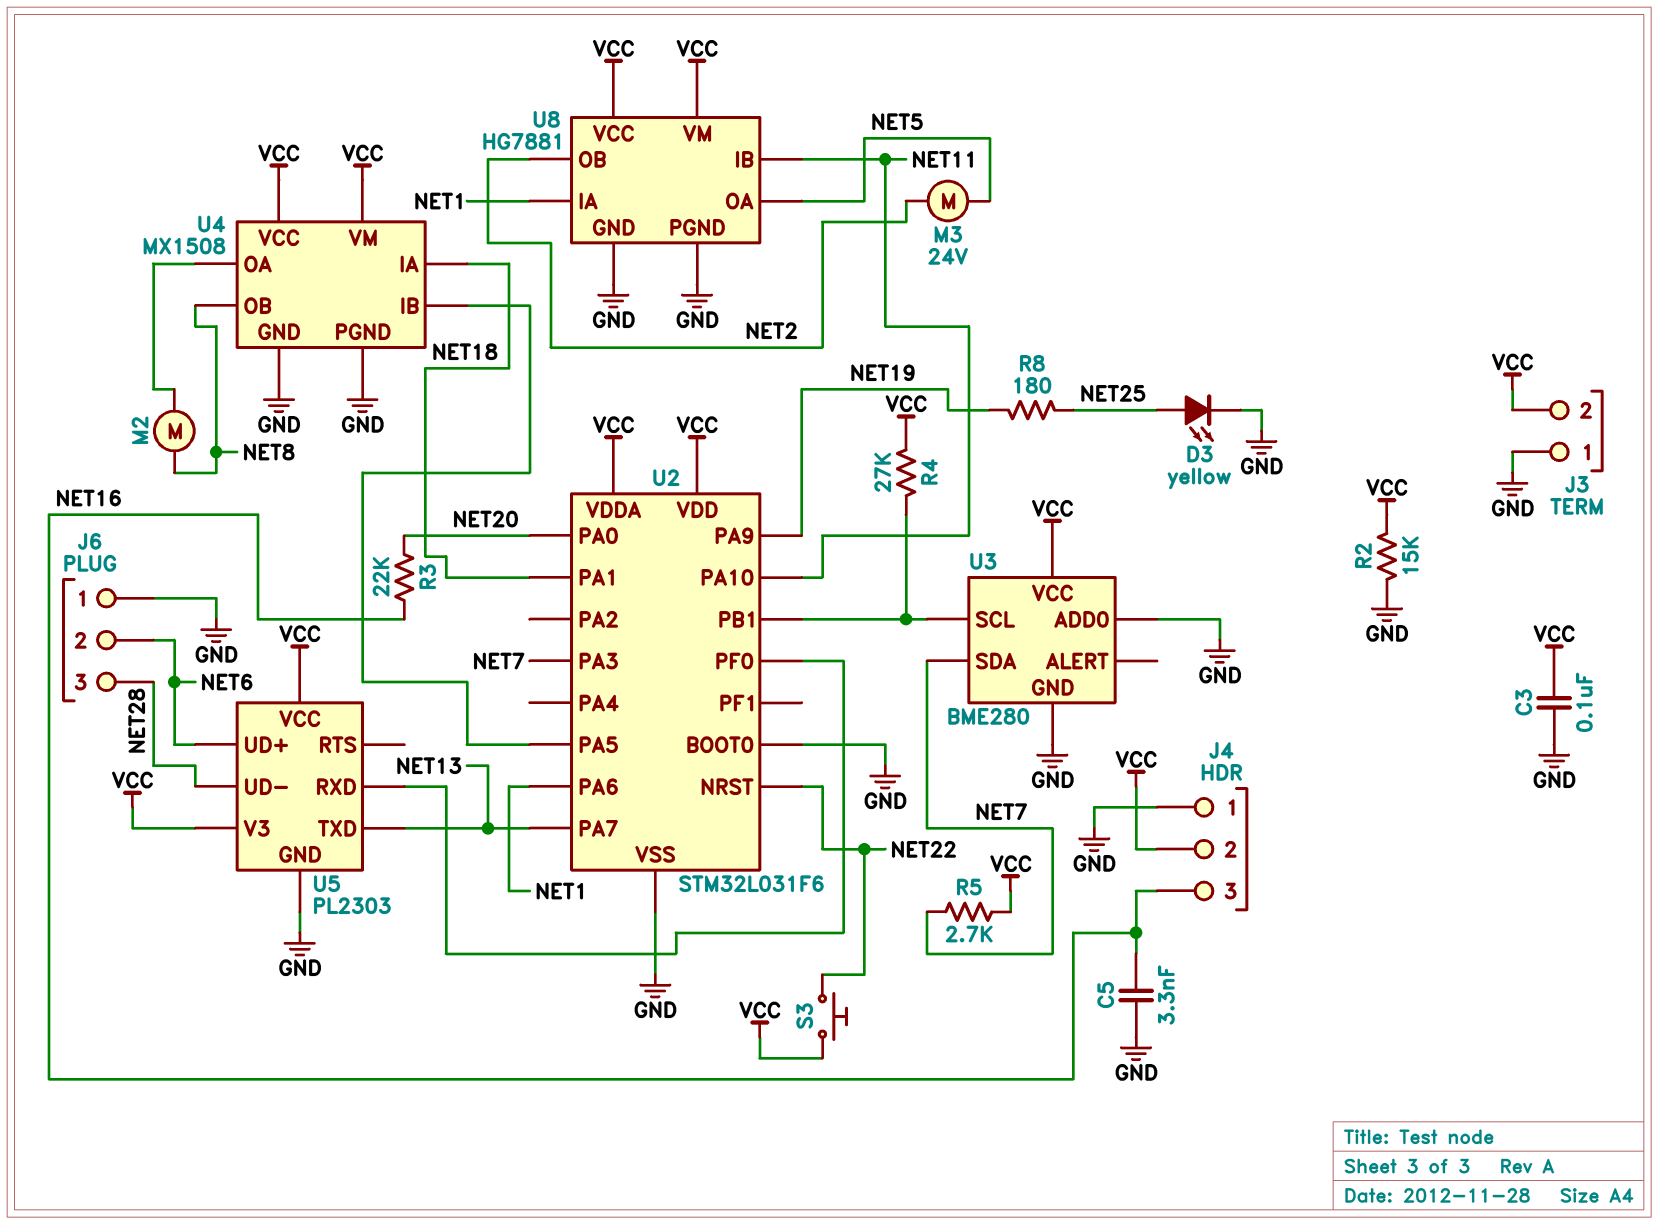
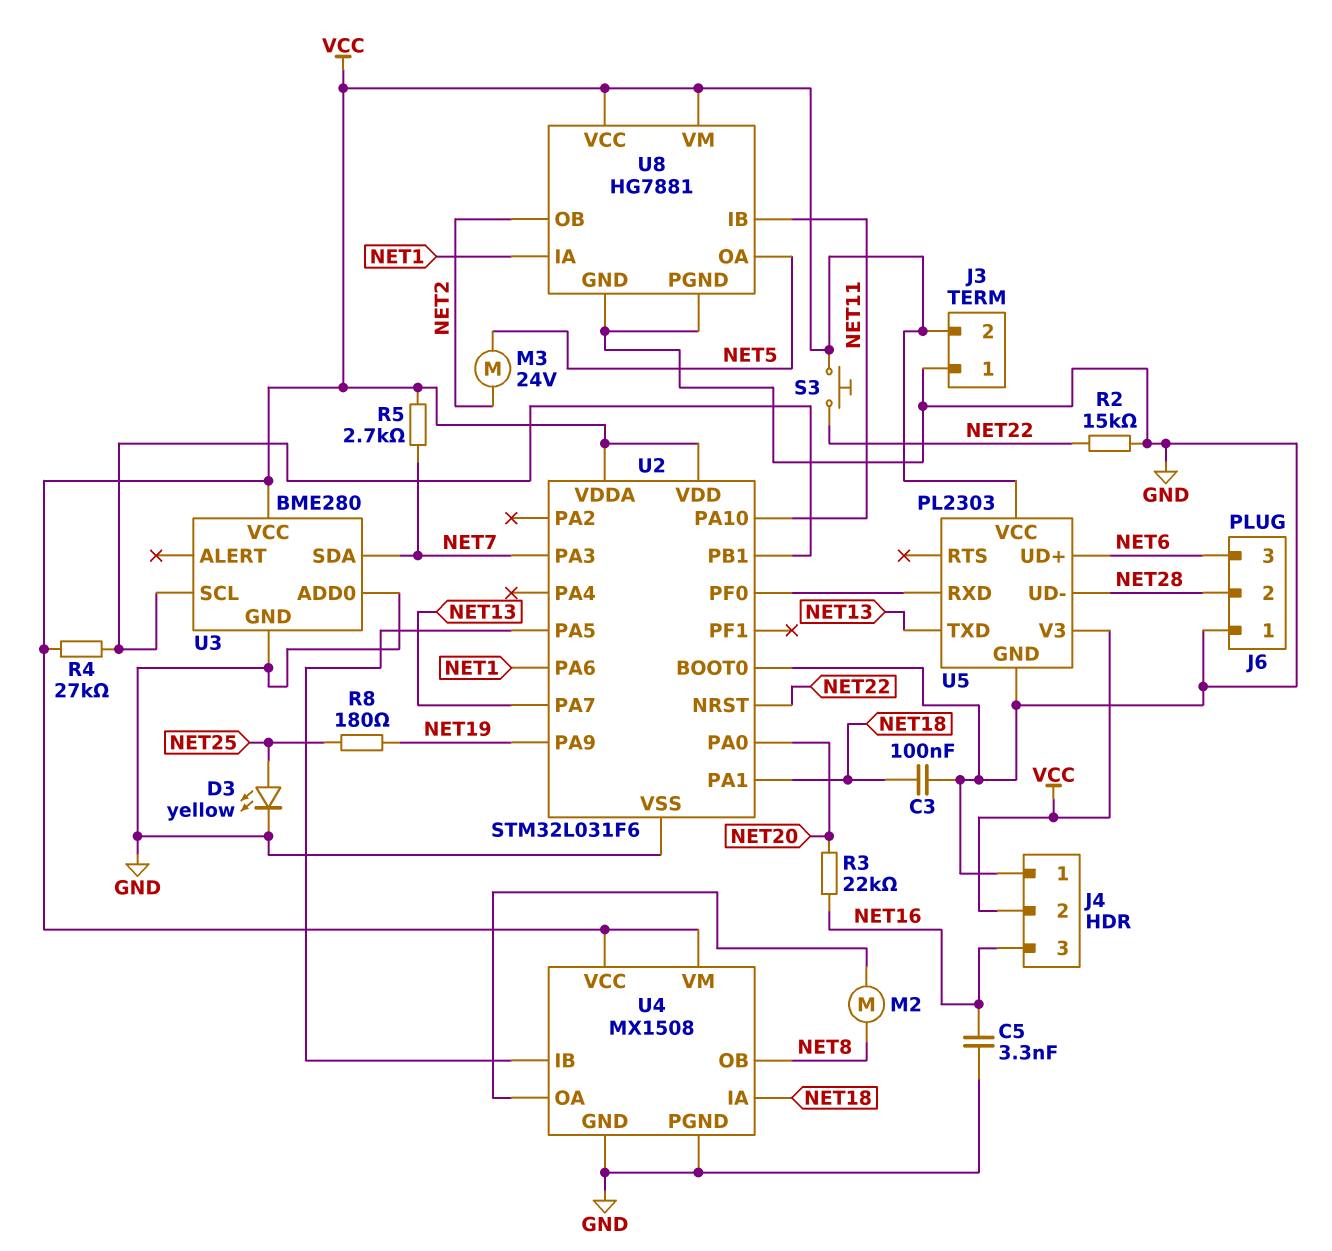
C3: 100nF (GND, VCC) -> 100nF (GND, NET18)
J6 pin 2: NET6 -> NET28
J6 pin 3: NET28 -> NET6
R2: 15k (GND, VCC) -> 15k (GND, NET22)

